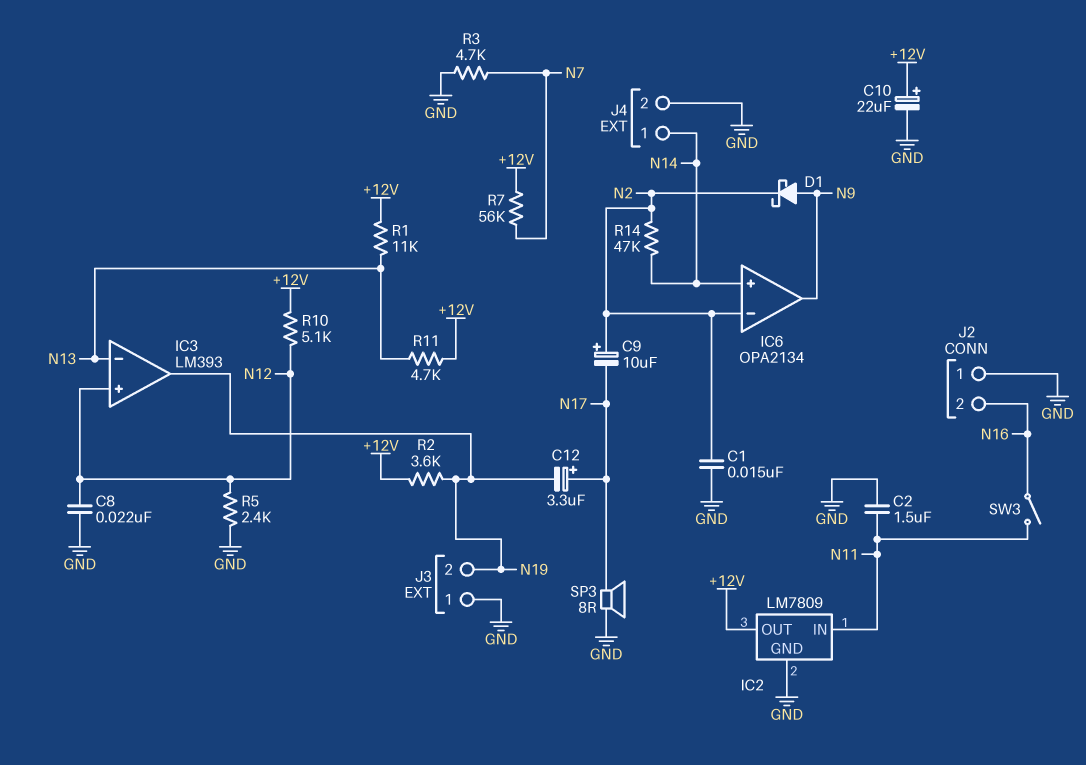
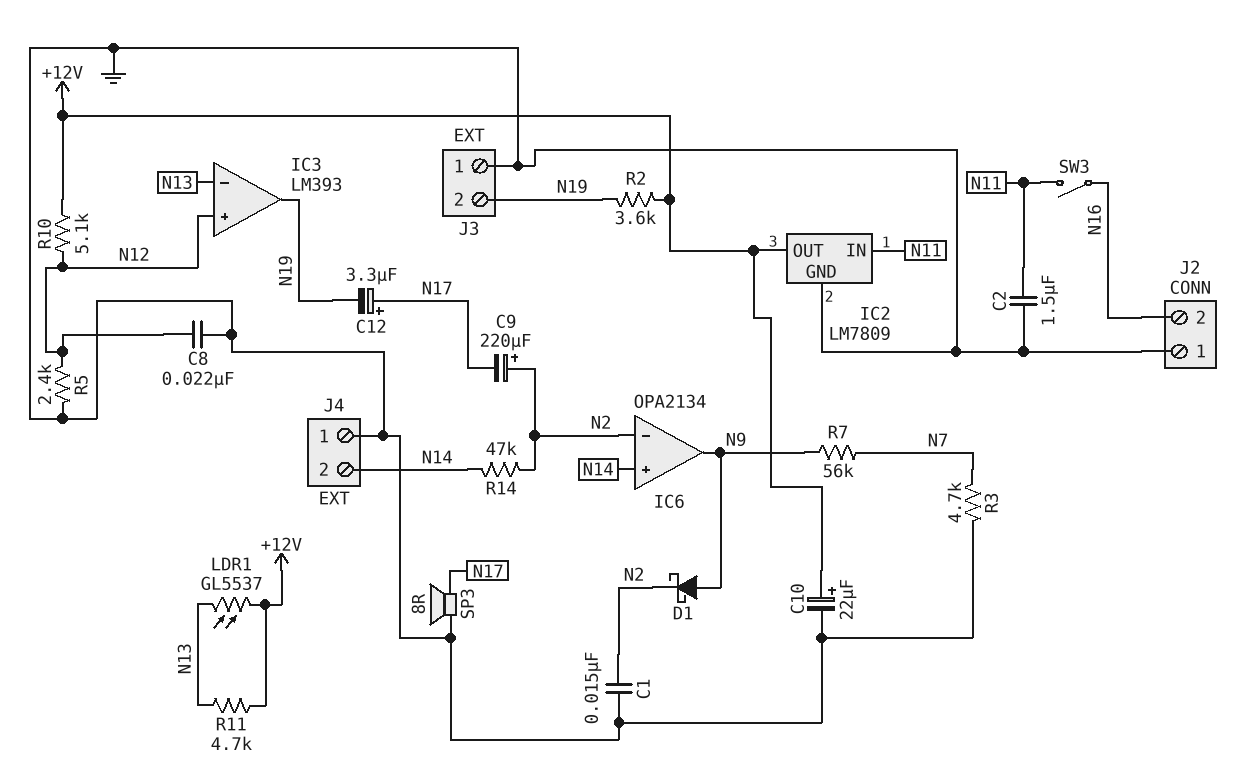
C9: 10uF (plus N2, minus N17) -> 220uF (plus N2, minus N17)
J4 pin 1: N14 -> GND
J4 pin 2: GND -> N14
LDR1: none -> GL5537 (+12V, N13)
R1: 11k (+12V, N13) -> none
R7: 56k (+12V, N7) -> 56k (N7, N9)

